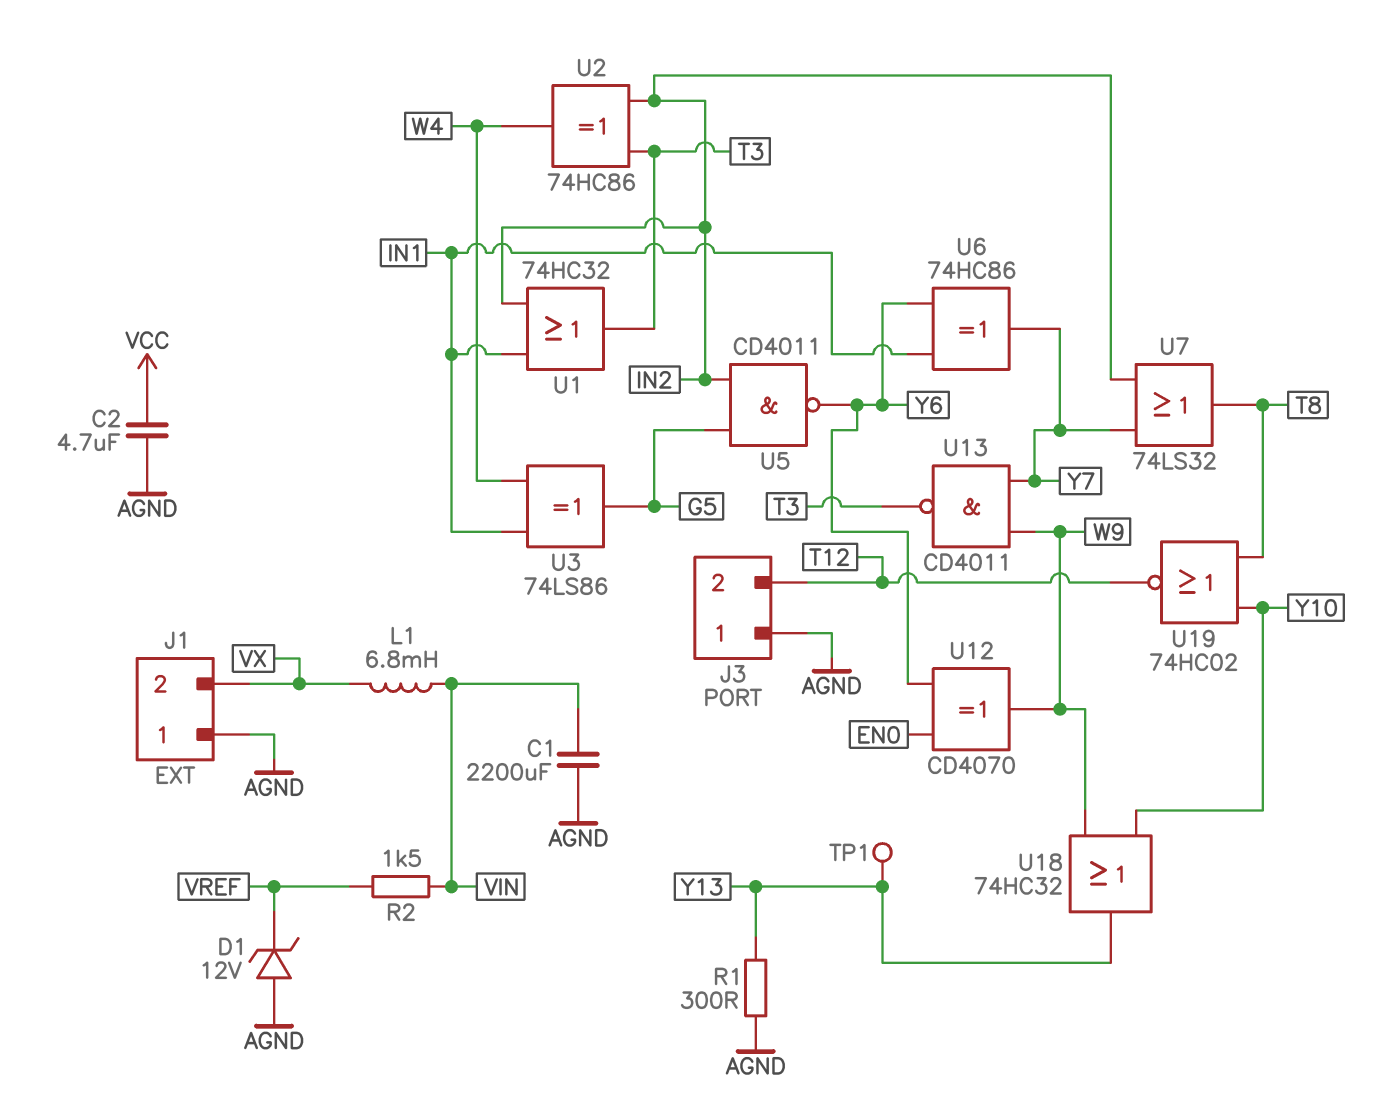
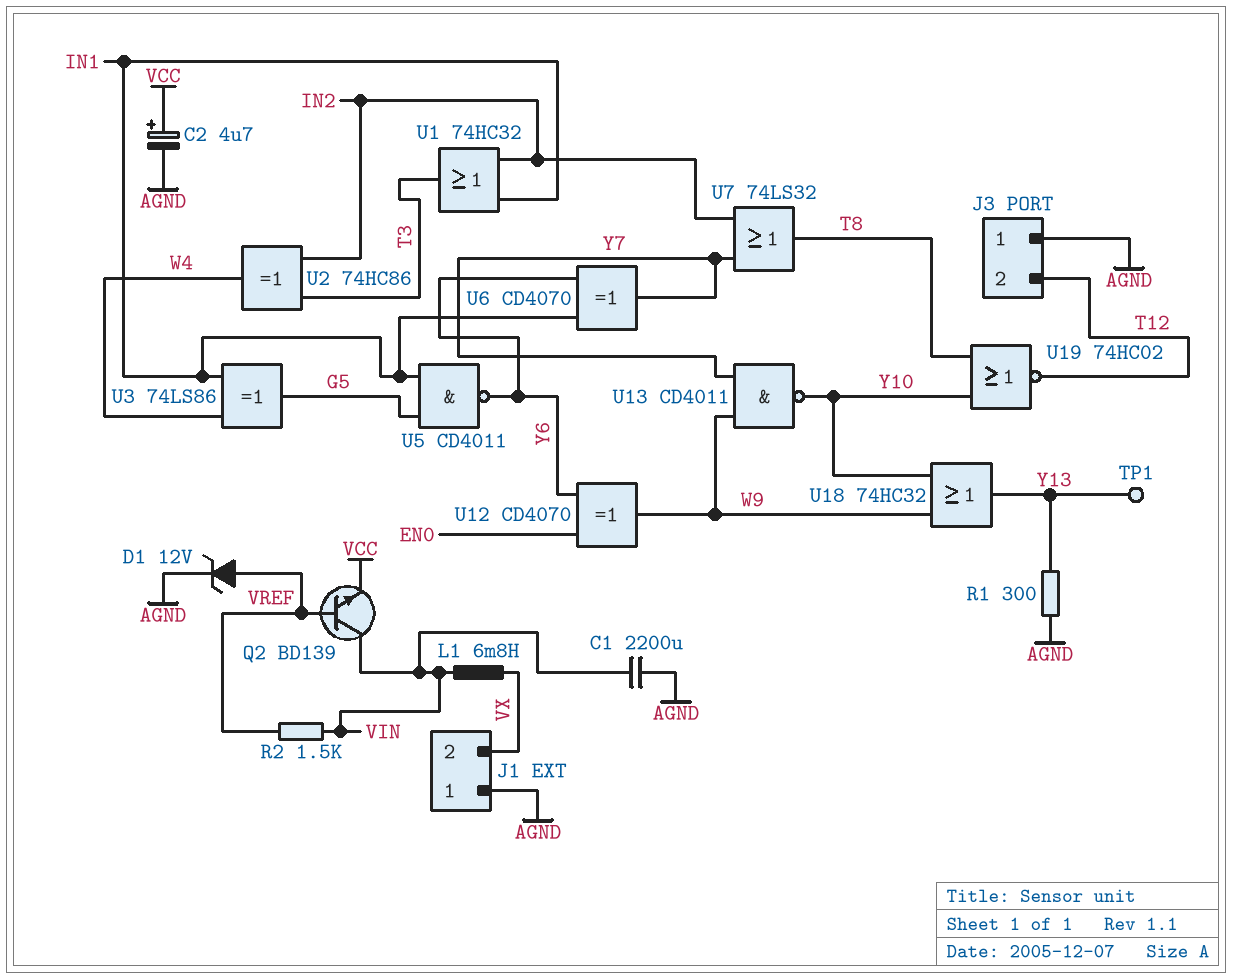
C2: 4.7uF (AGND, VCC) -> 4.7uF (plus VCC, minus AGND)
D1: zener 12V (A AGND, K VREF) -> zener 12V (A VREF, K AGND)
Q2: none -> NPN BD139 (B VREF, C VIN, E VCC)
U5: NAND CD4011 (in G5, in IN2, out Y6) -> NAND CD4011 (in G5, in IN1, out Y6)
U6: XOR 74HC86 (in IN1, in Y6, out Y7) -> XOR CD4070 (in IN1, in Y6, out Y7)
U13: NAND CD4011 (in W9, in Y7, out T3) -> NAND CD4011 (in W9, in Y7, out Y10)

